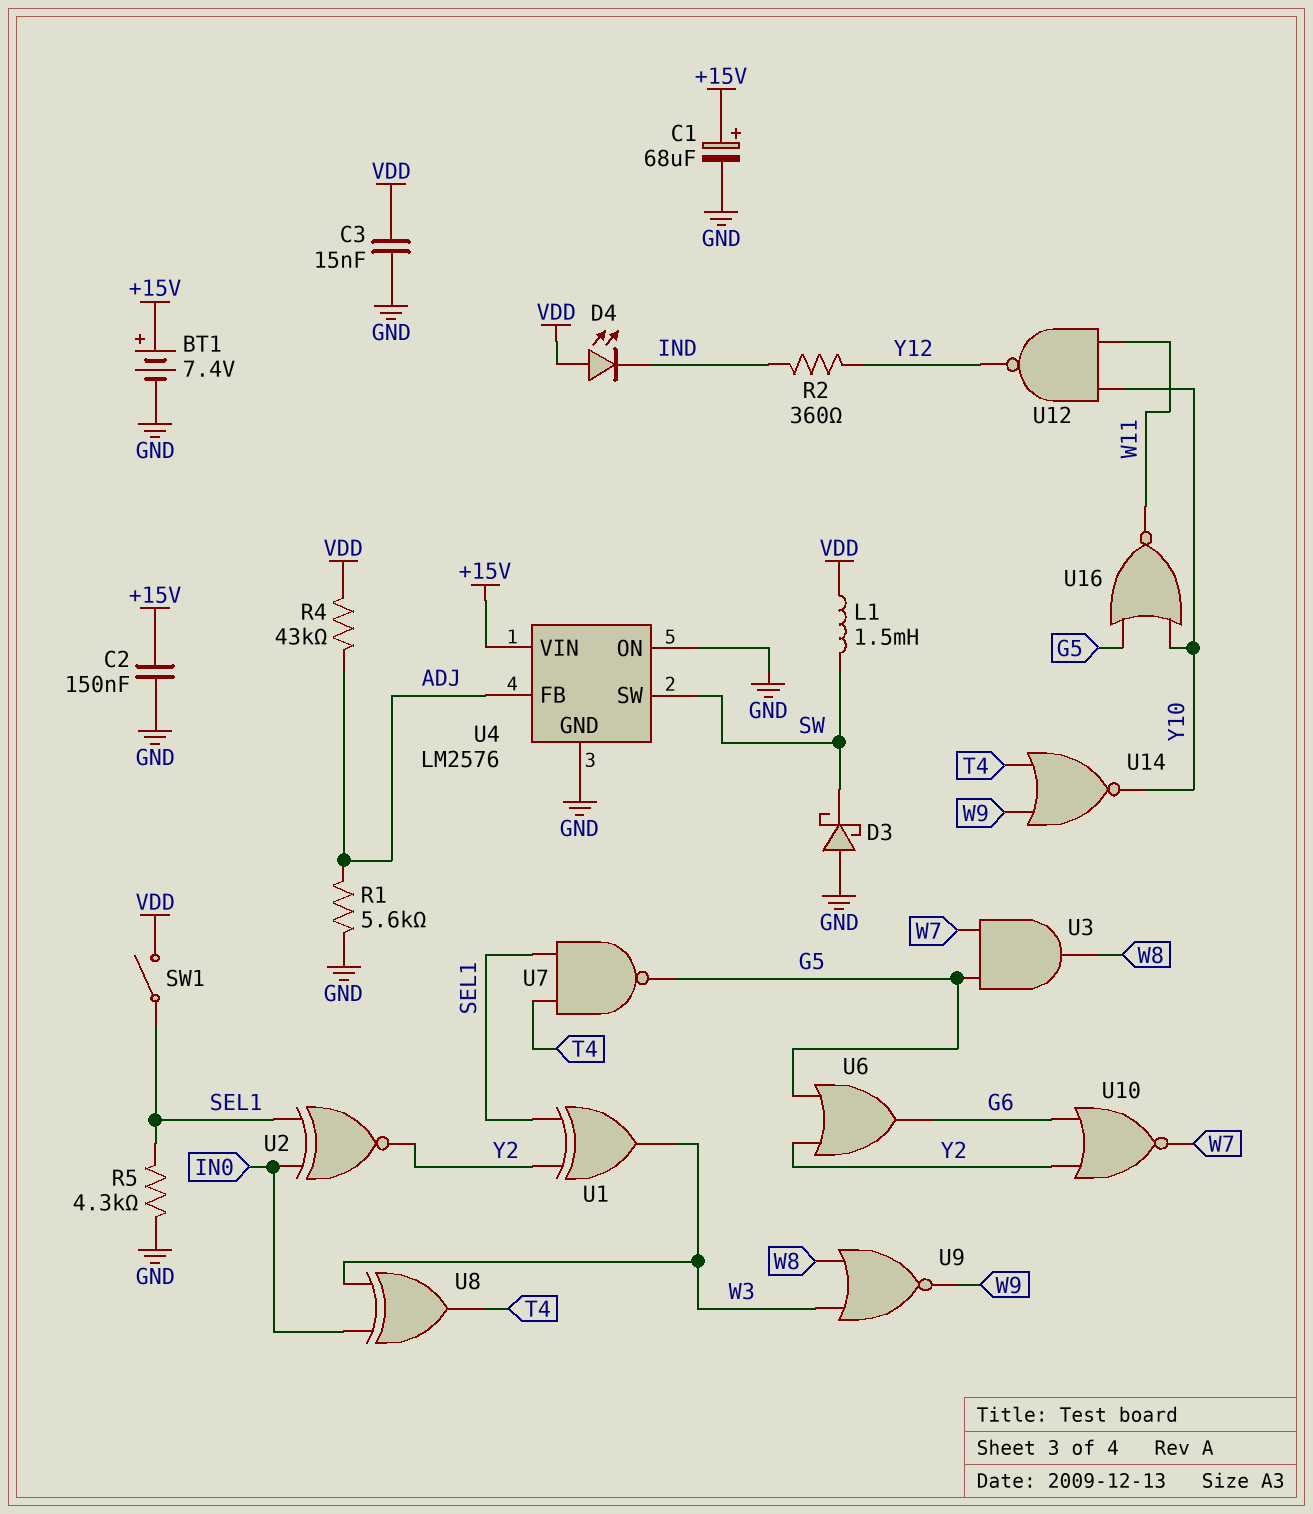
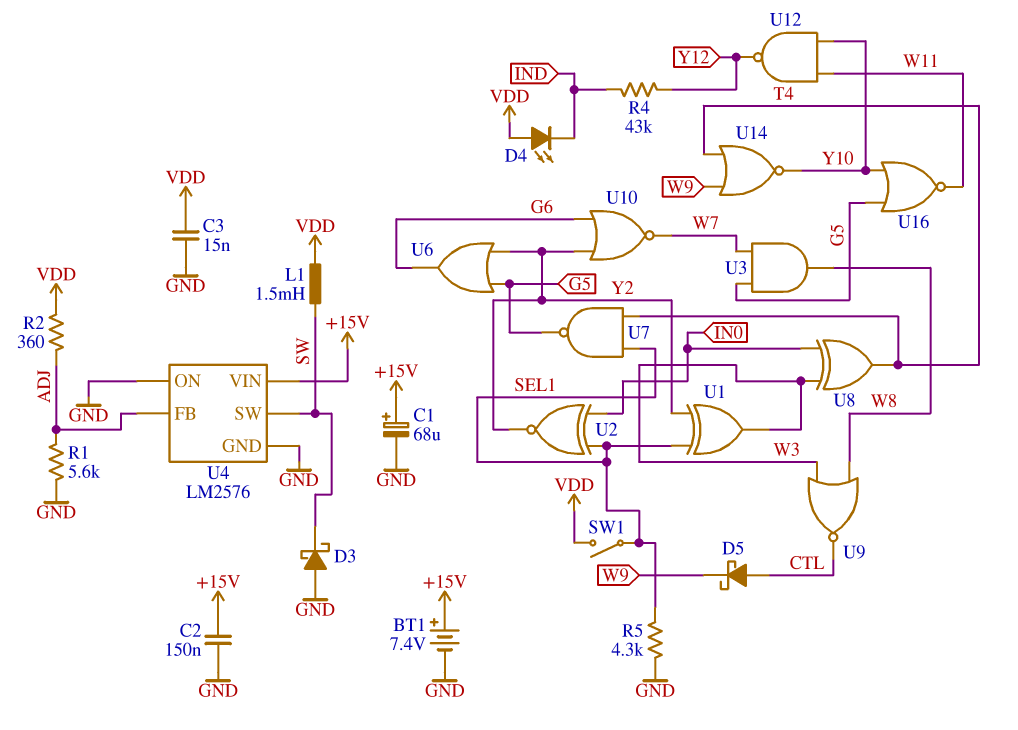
D5: none -> schottky (A CTL, K W9)
R2: 360 (IND, Y12) -> 360 (ADJ, VDD)
R4: 43k (ADJ, VDD) -> 43k (IND, Y12)
U9: NOR (in W3, in W8, out W9) -> NOR (in W3, in W8, out CTL)

